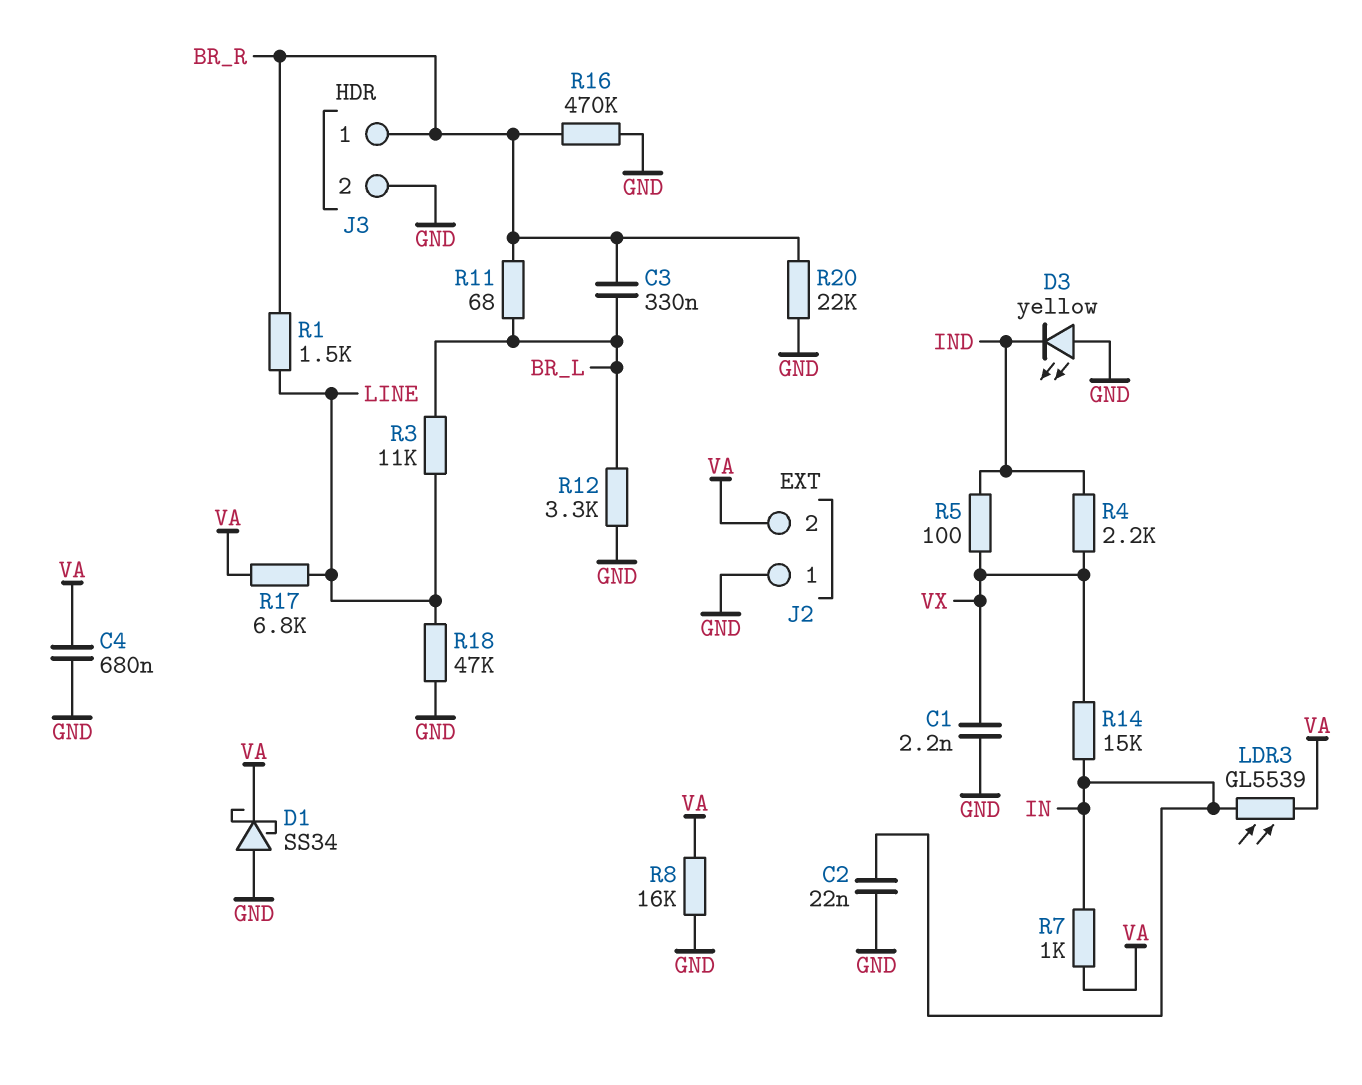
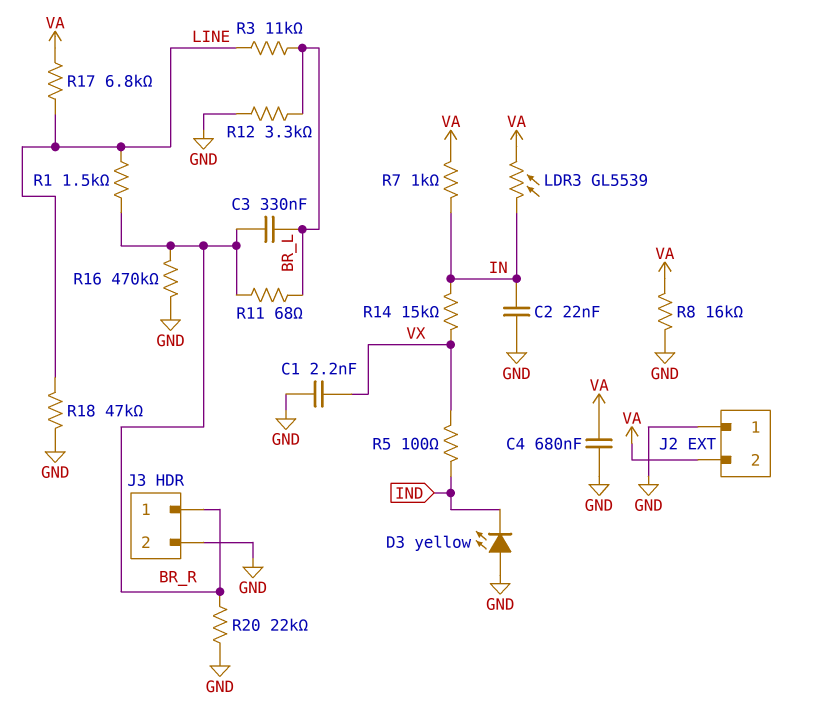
D1: schottky SS34 (A GND, K VA) -> none
R4: 2.2k (IND, VX) -> none

